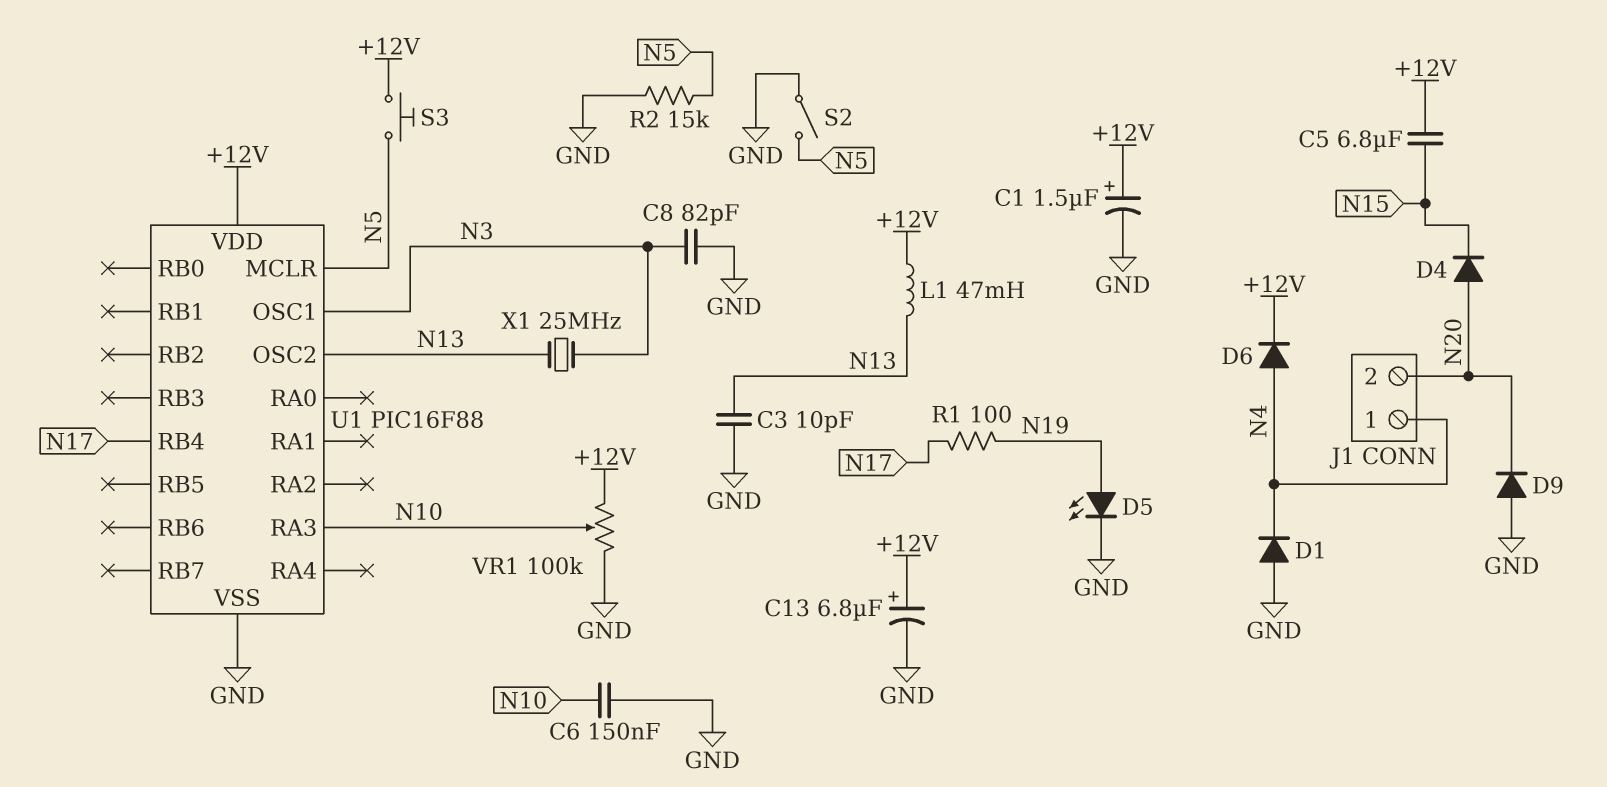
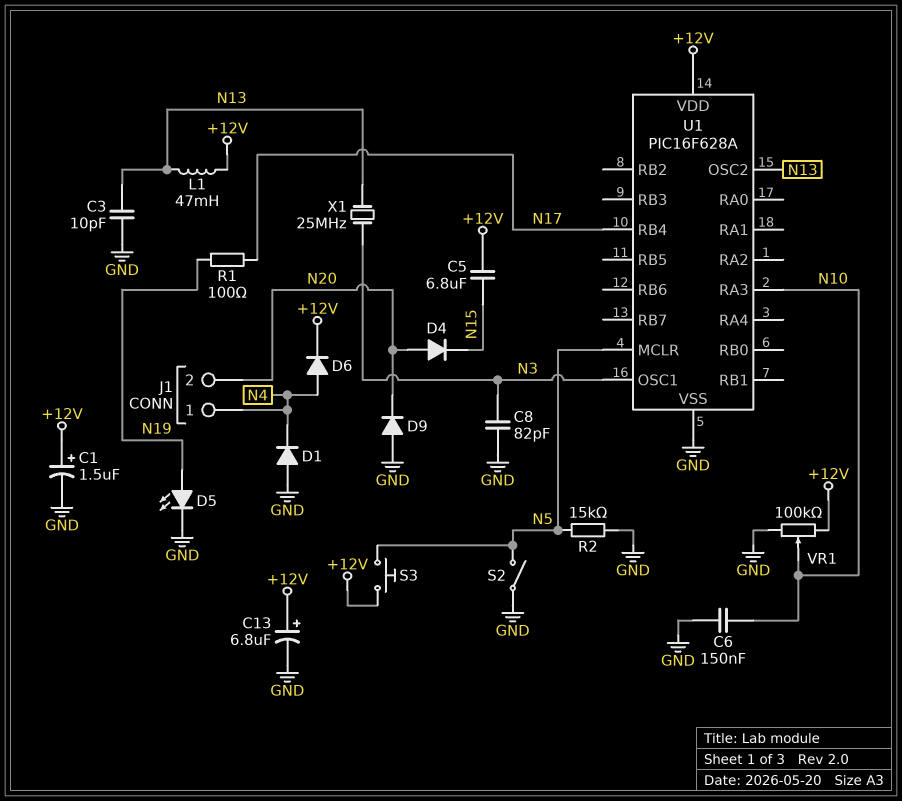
U1: PIC16F88 -> PIC16F628A

